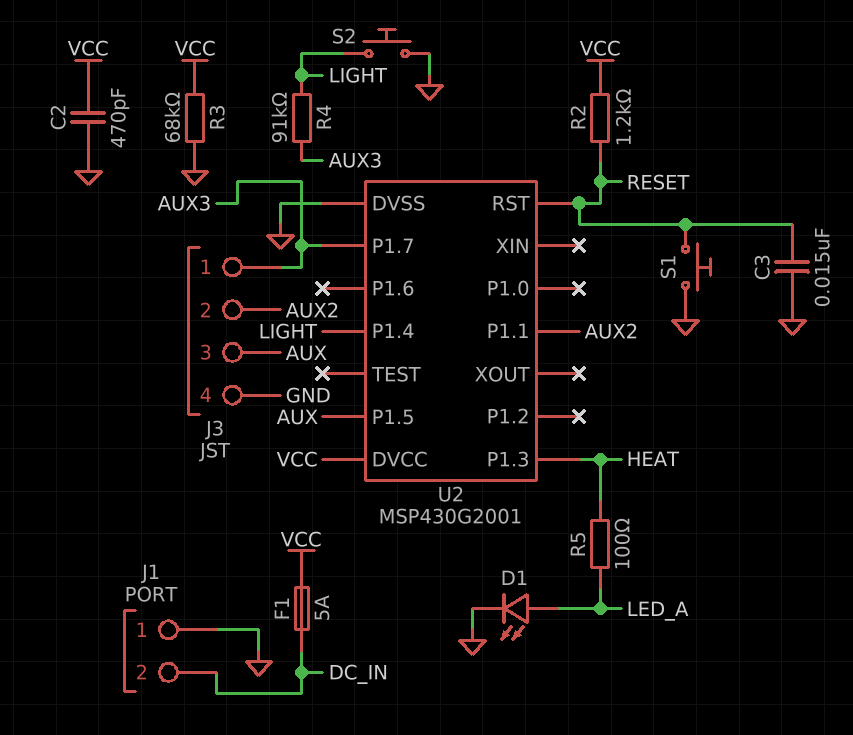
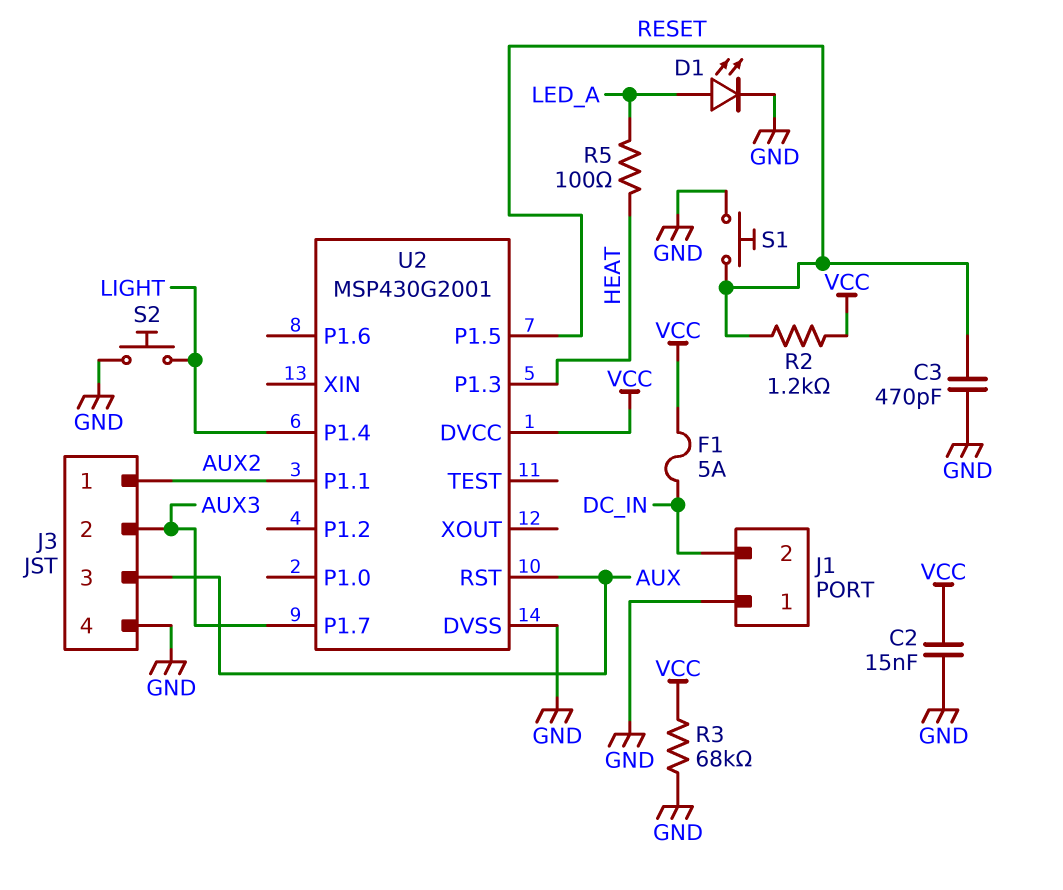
C2: 470pF (GND, VCC) -> 15nF (GND, VCC)
C3: 15nF (GND, RESET) -> 470pF (GND, RESET)
J3 pin 1: AUX3 -> AUX2
J3 pin 2: AUX2 -> AUX3
R4: 91k (AUX3, LIGHT) -> none
U2 pin P1.5: AUX -> RESET
U2 pin RST: RESET -> AUX

